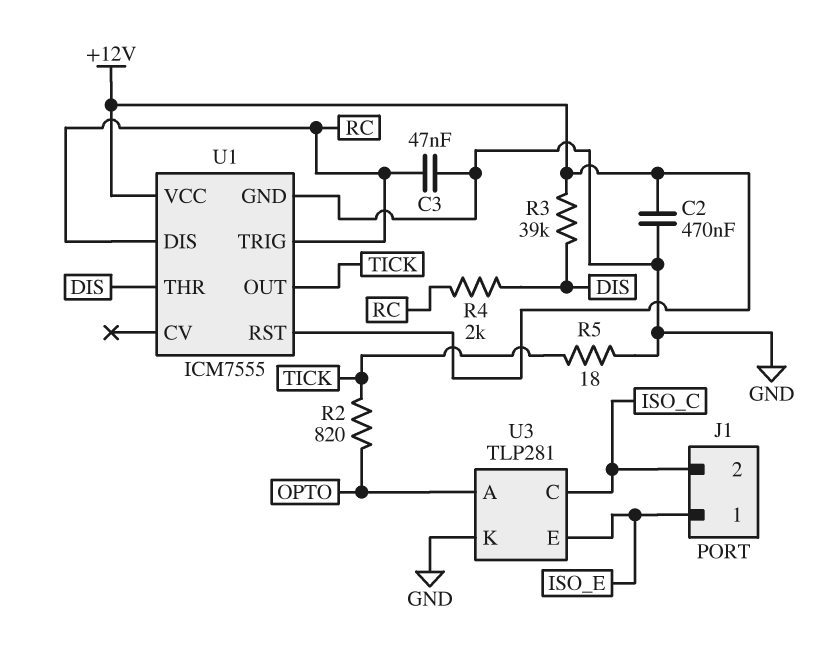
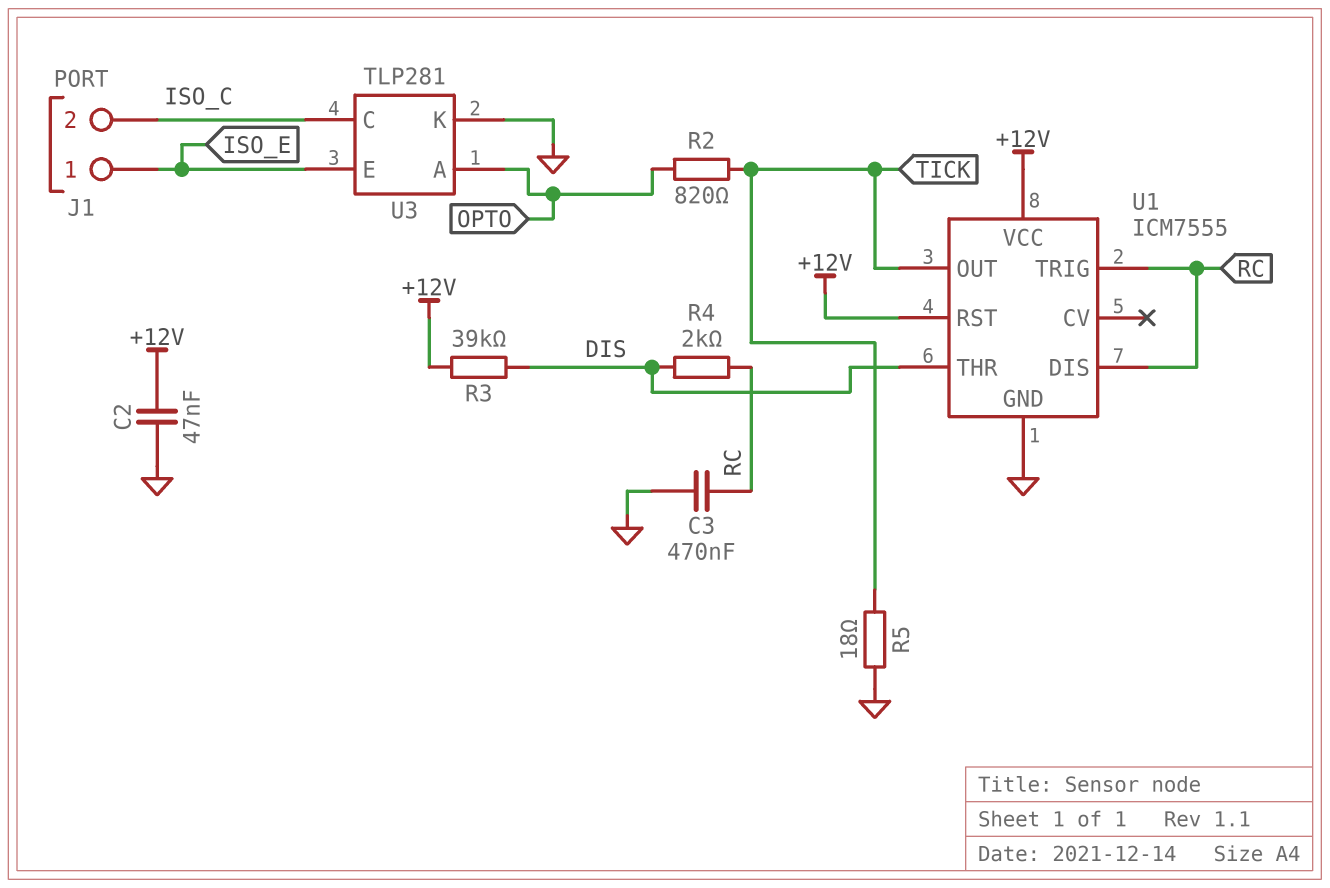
C2: 470nF (+12V, GND) -> 47nF (+12V, GND)
C3: 47nF (GND, RC) -> 470nF (GND, RC)

